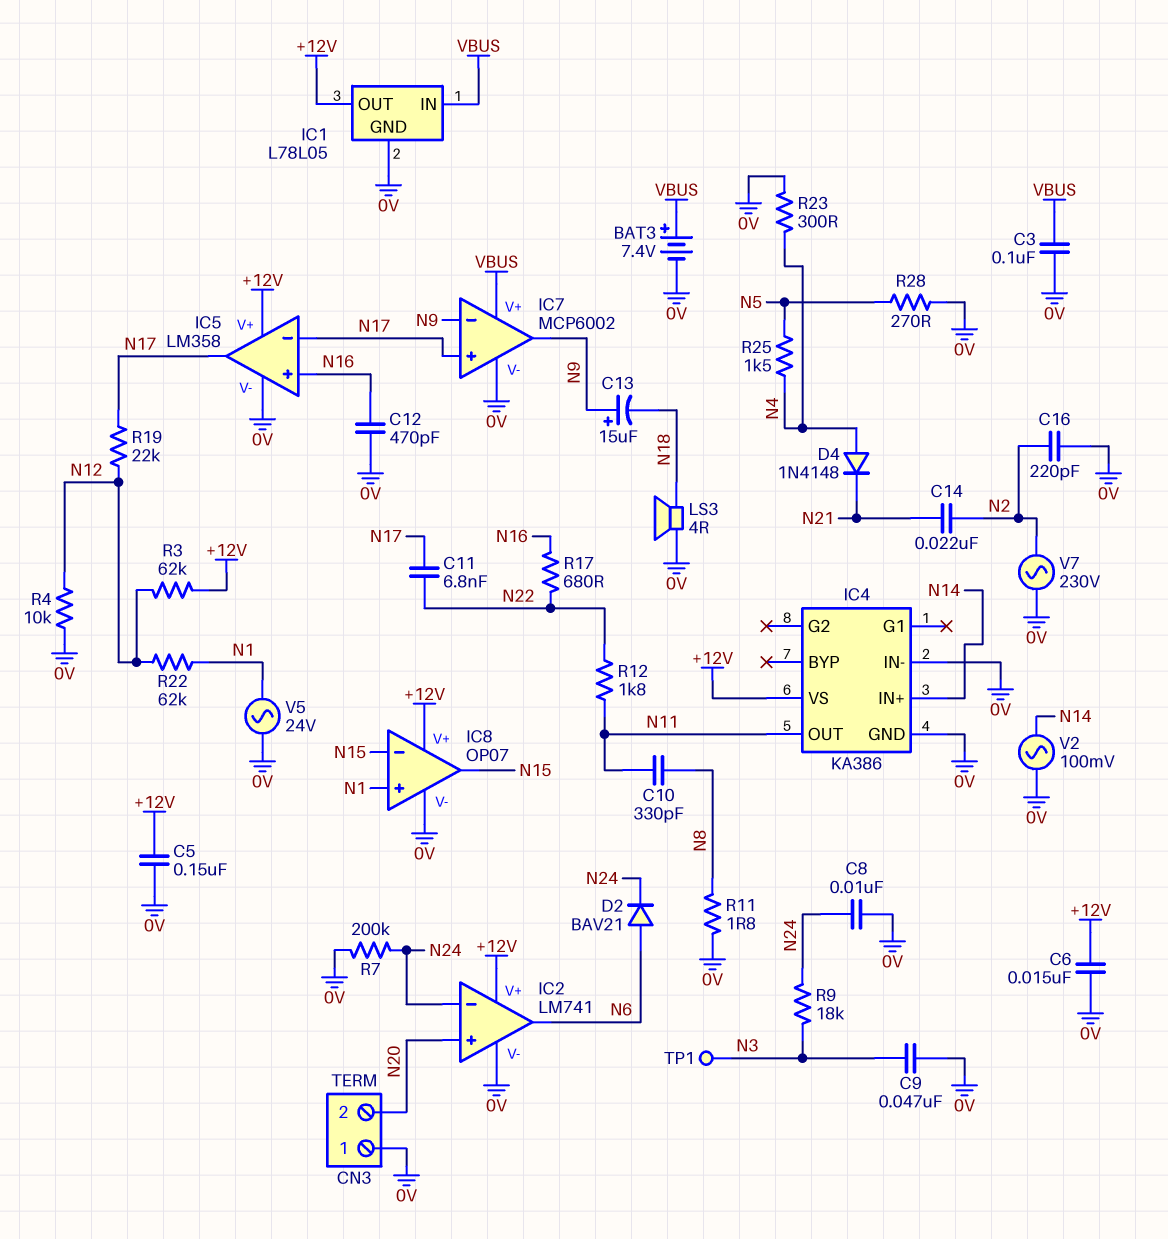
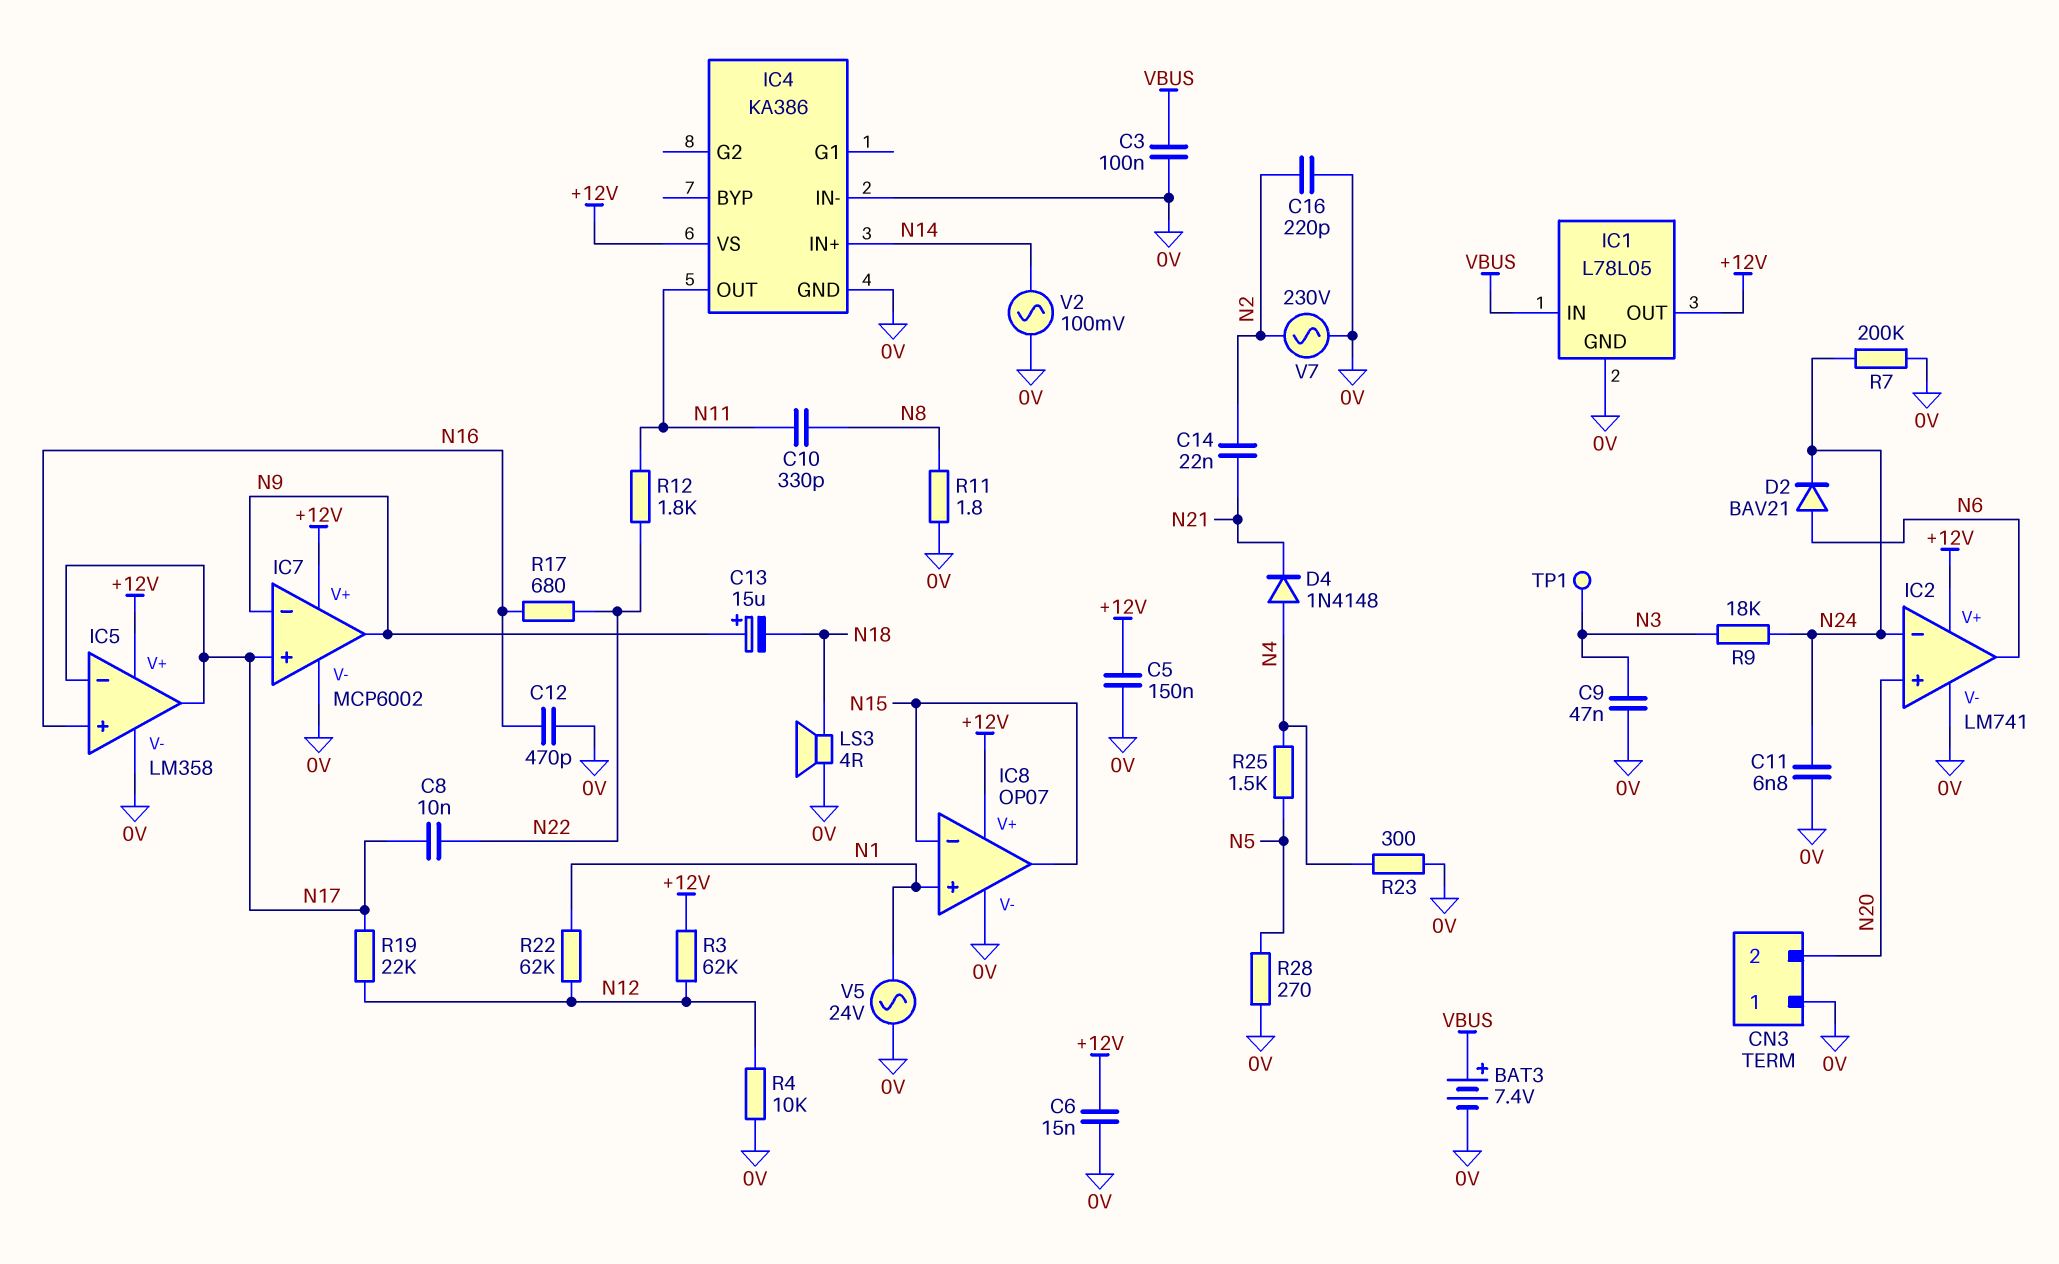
C8: 10nF (0V, N24) -> 10nF (N17, N22)
C11: 6.8nF (N17, N22) -> 6.8nF (0V, N24)
IC7 pin V+: VBUS -> +12V

